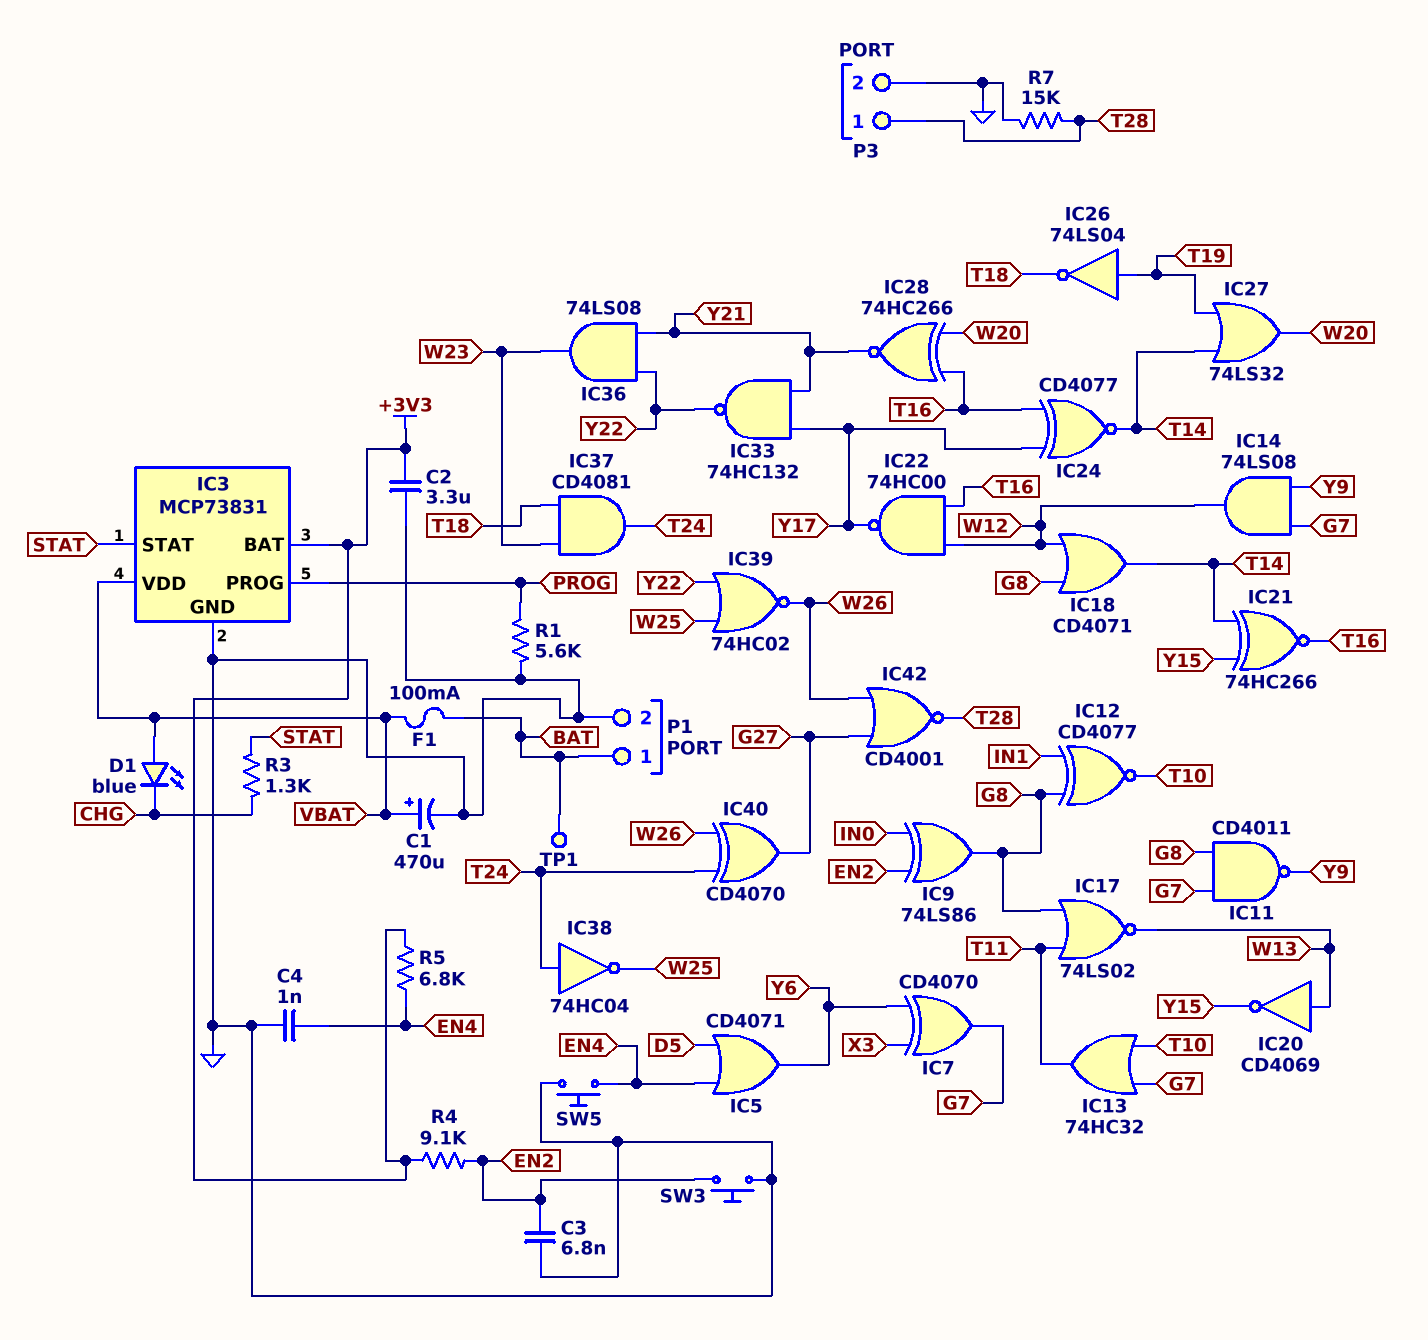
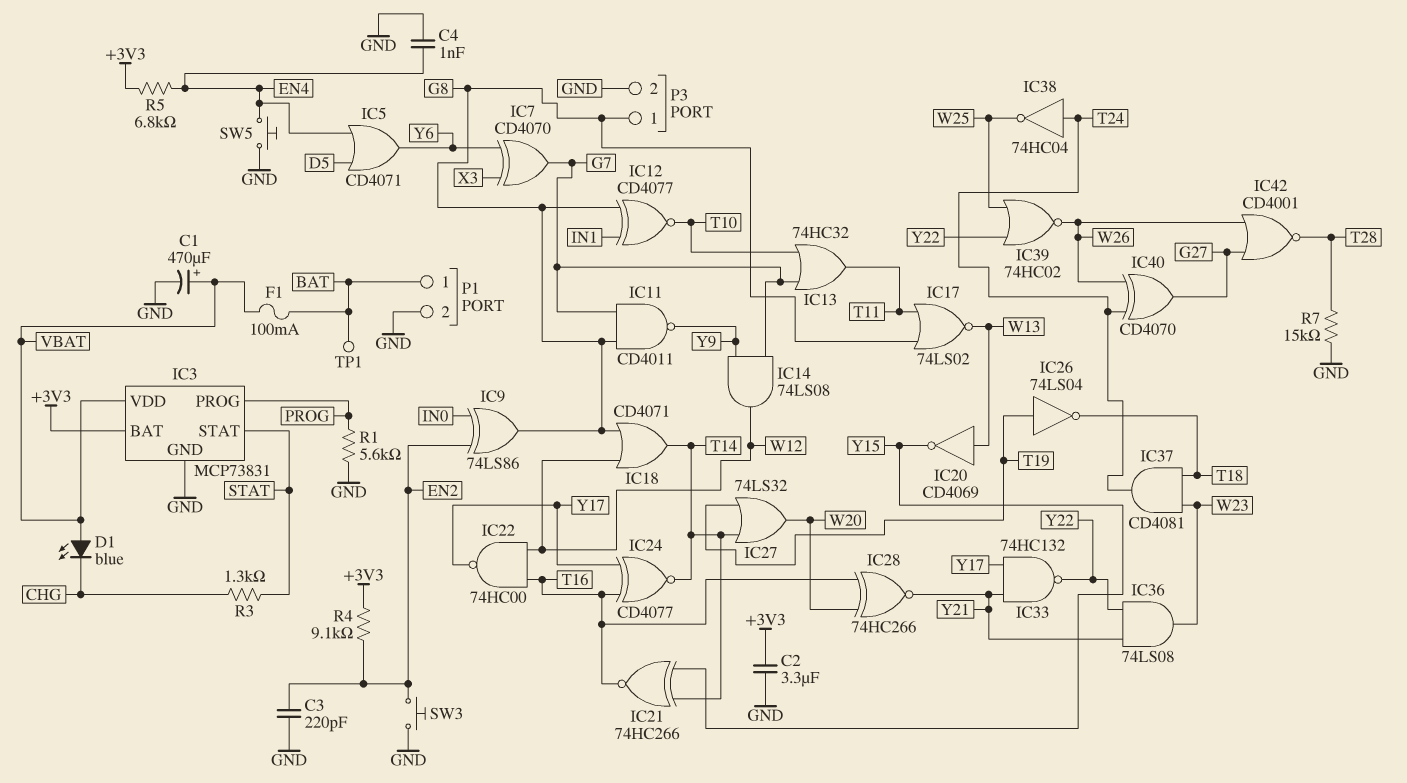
C3: 6.8nF (EN2, GND) -> 220pF (EN2, GND)
P3 pin 1: T28 -> G8

